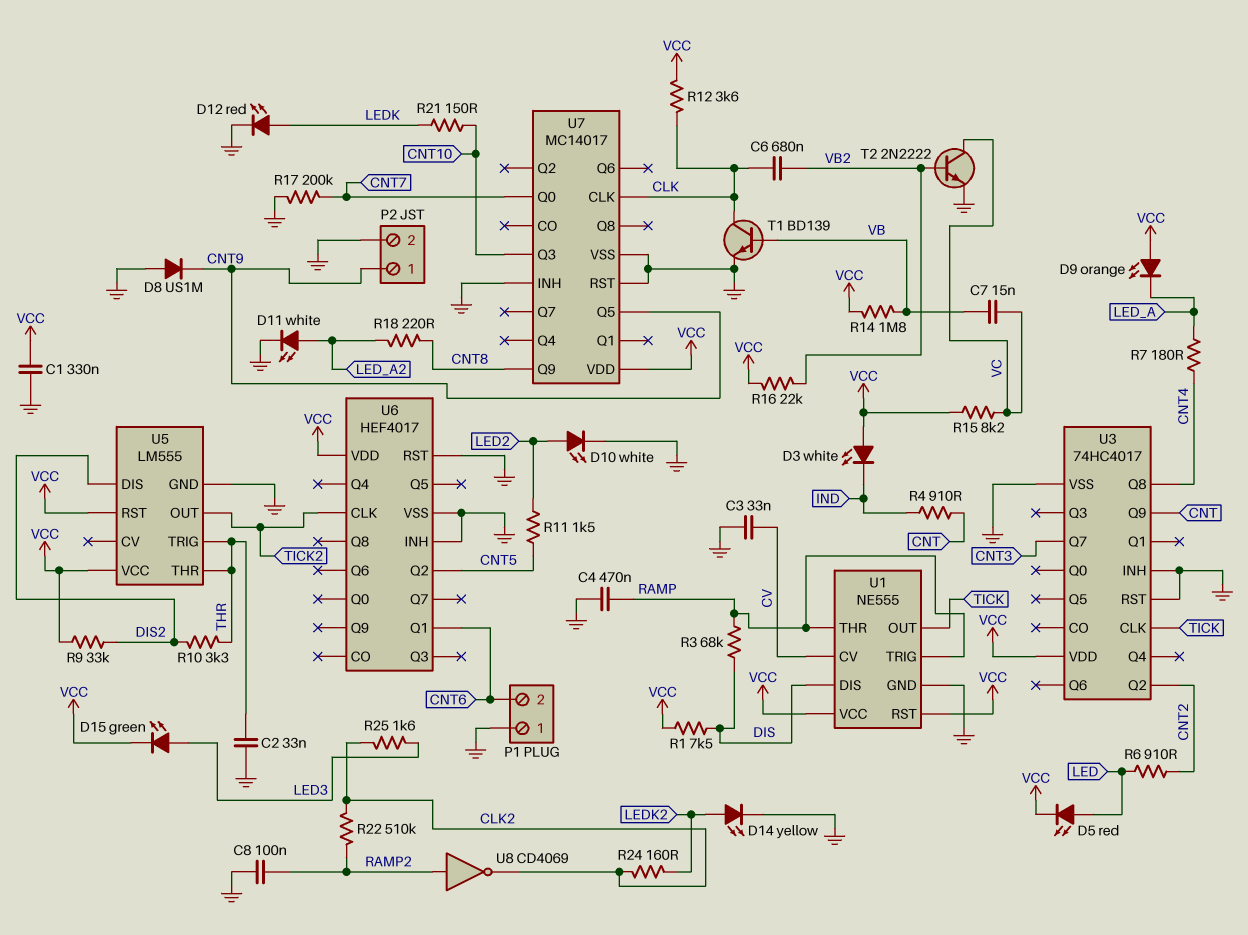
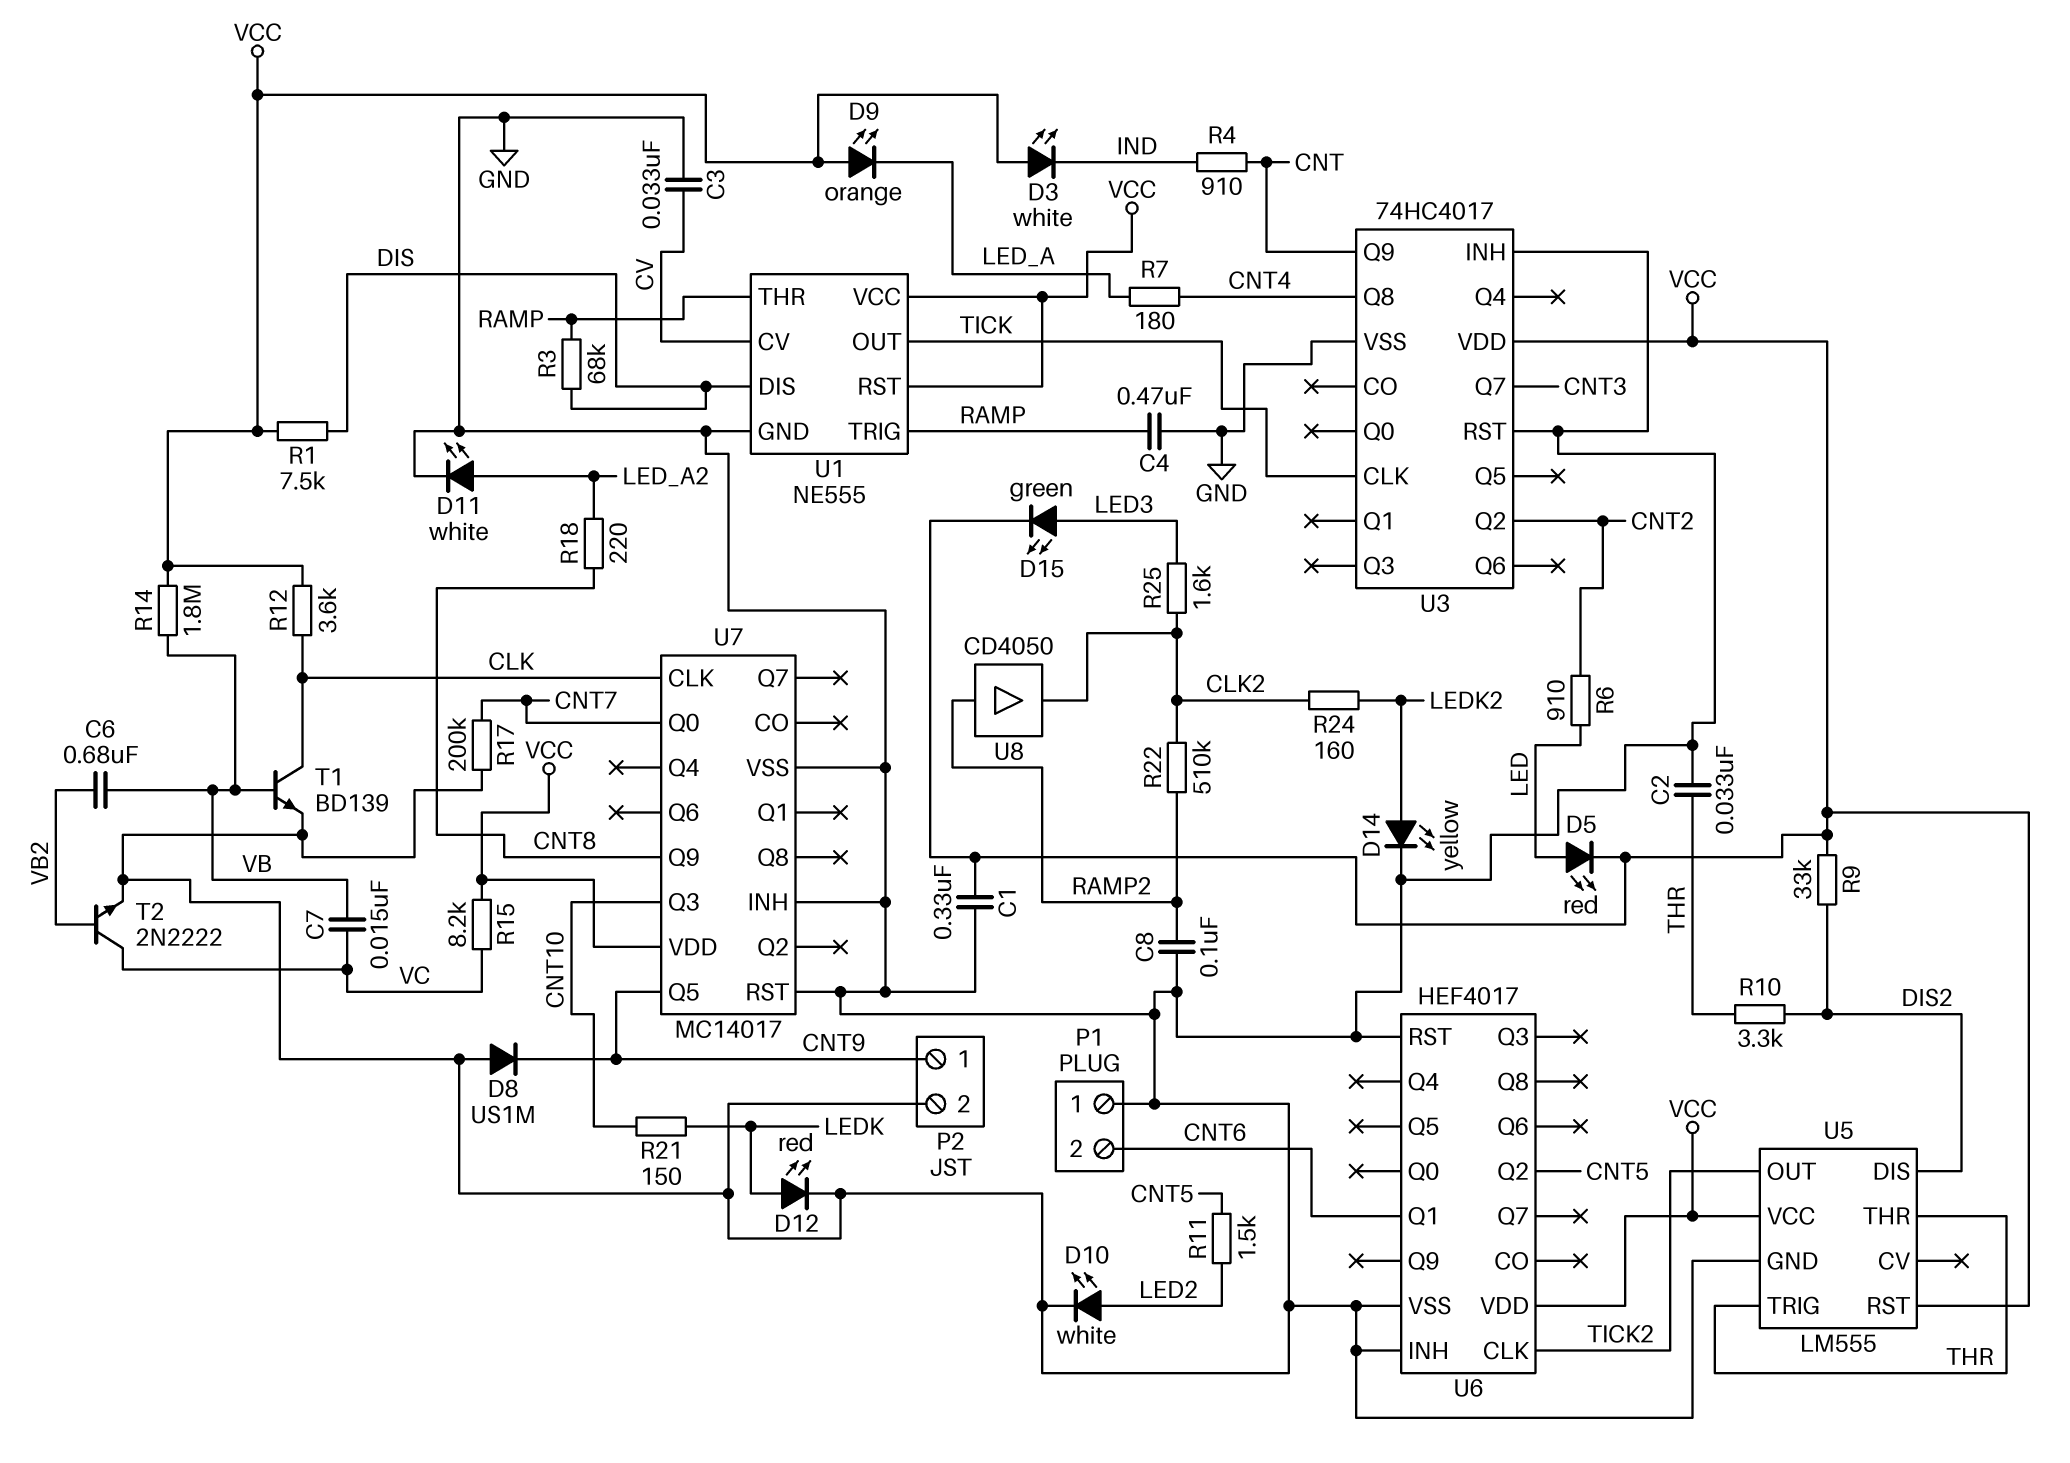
C6: 680nF (CLK, VB2) -> 680nF (VB, VB2)
R16: 22k (VB2, VCC) -> none
U8: NOT CD4069 (in RAMP2, out CLK2) -> buffer CD4050 (in RAMP2, out CLK2)

